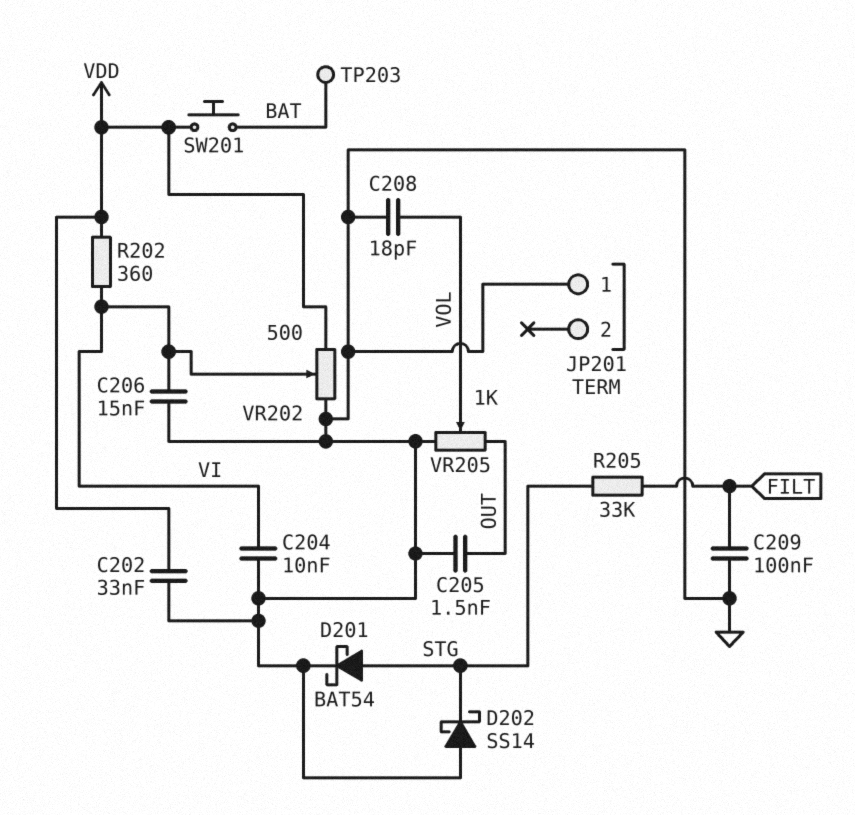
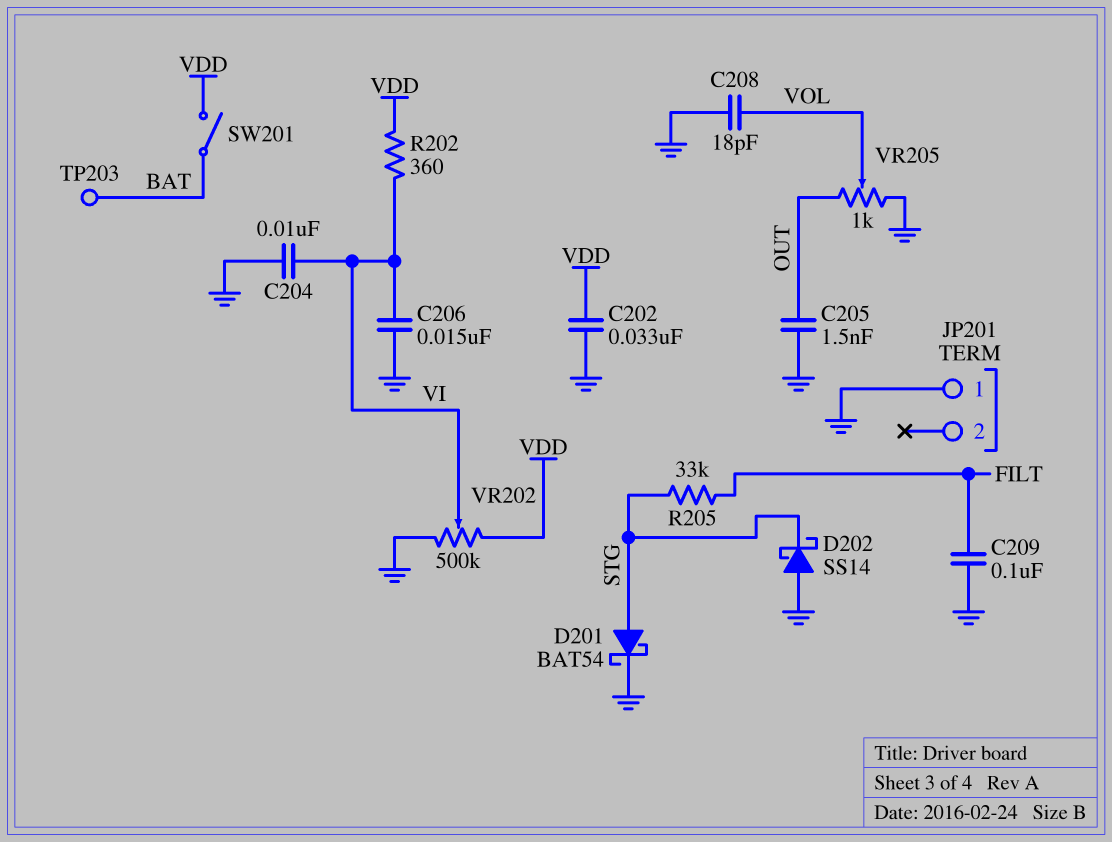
SW201: button (BAT, VDD) -> switch (BAT, VDD)
VR202: 500 (GND, VDD, wiper VI) -> 500k (GND, VDD, wiper VI)

